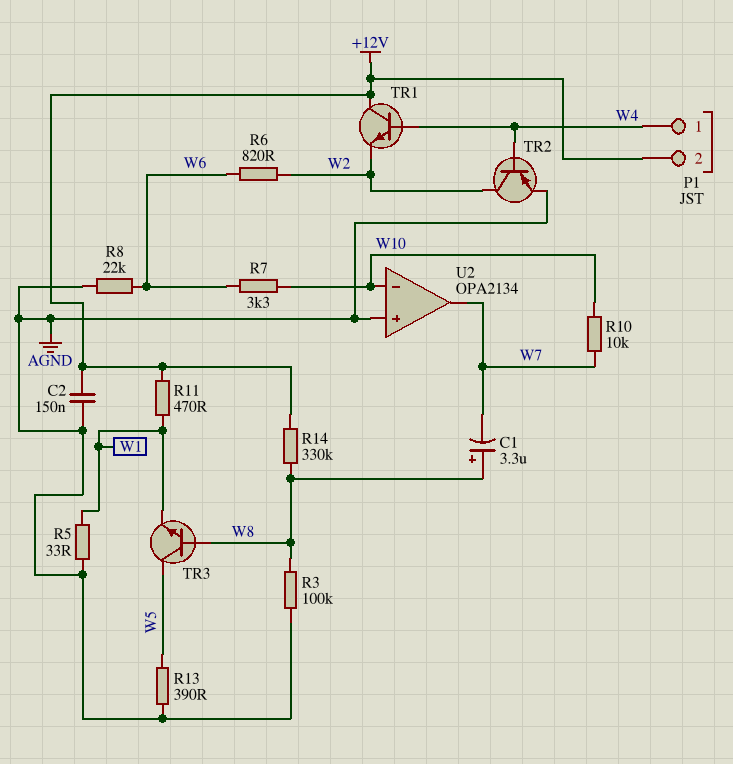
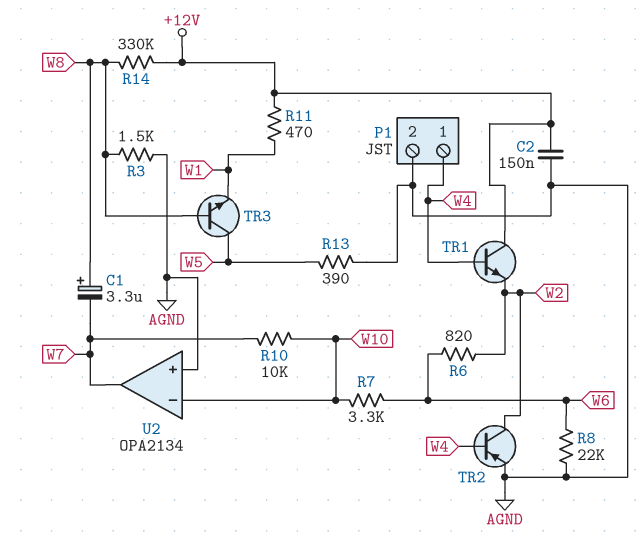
P1 pin 2: +12V -> AGND
R3: 100k (AGND, W8) -> 1.5k (AGND, W8)
R5: 33 (AGND, W1) -> none

